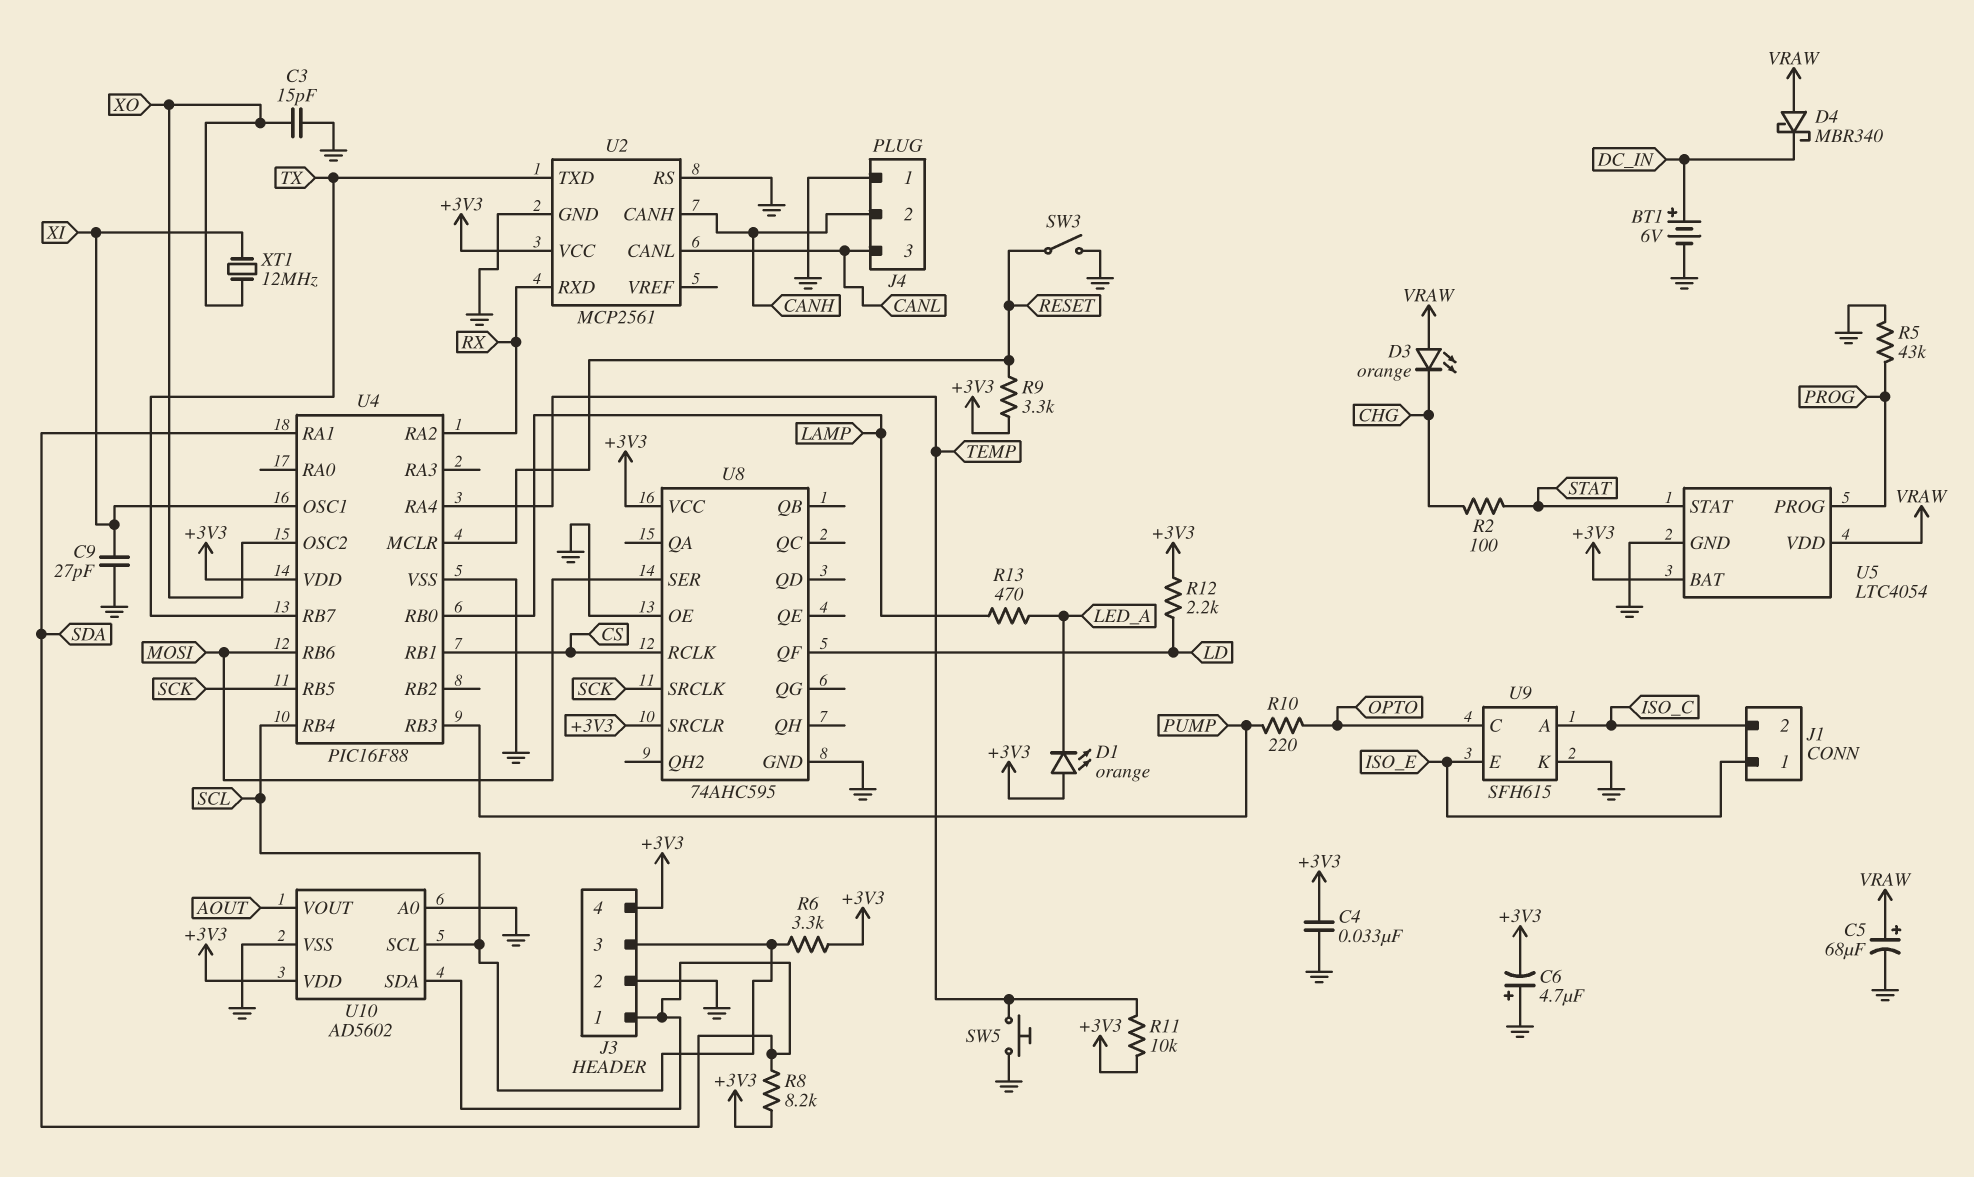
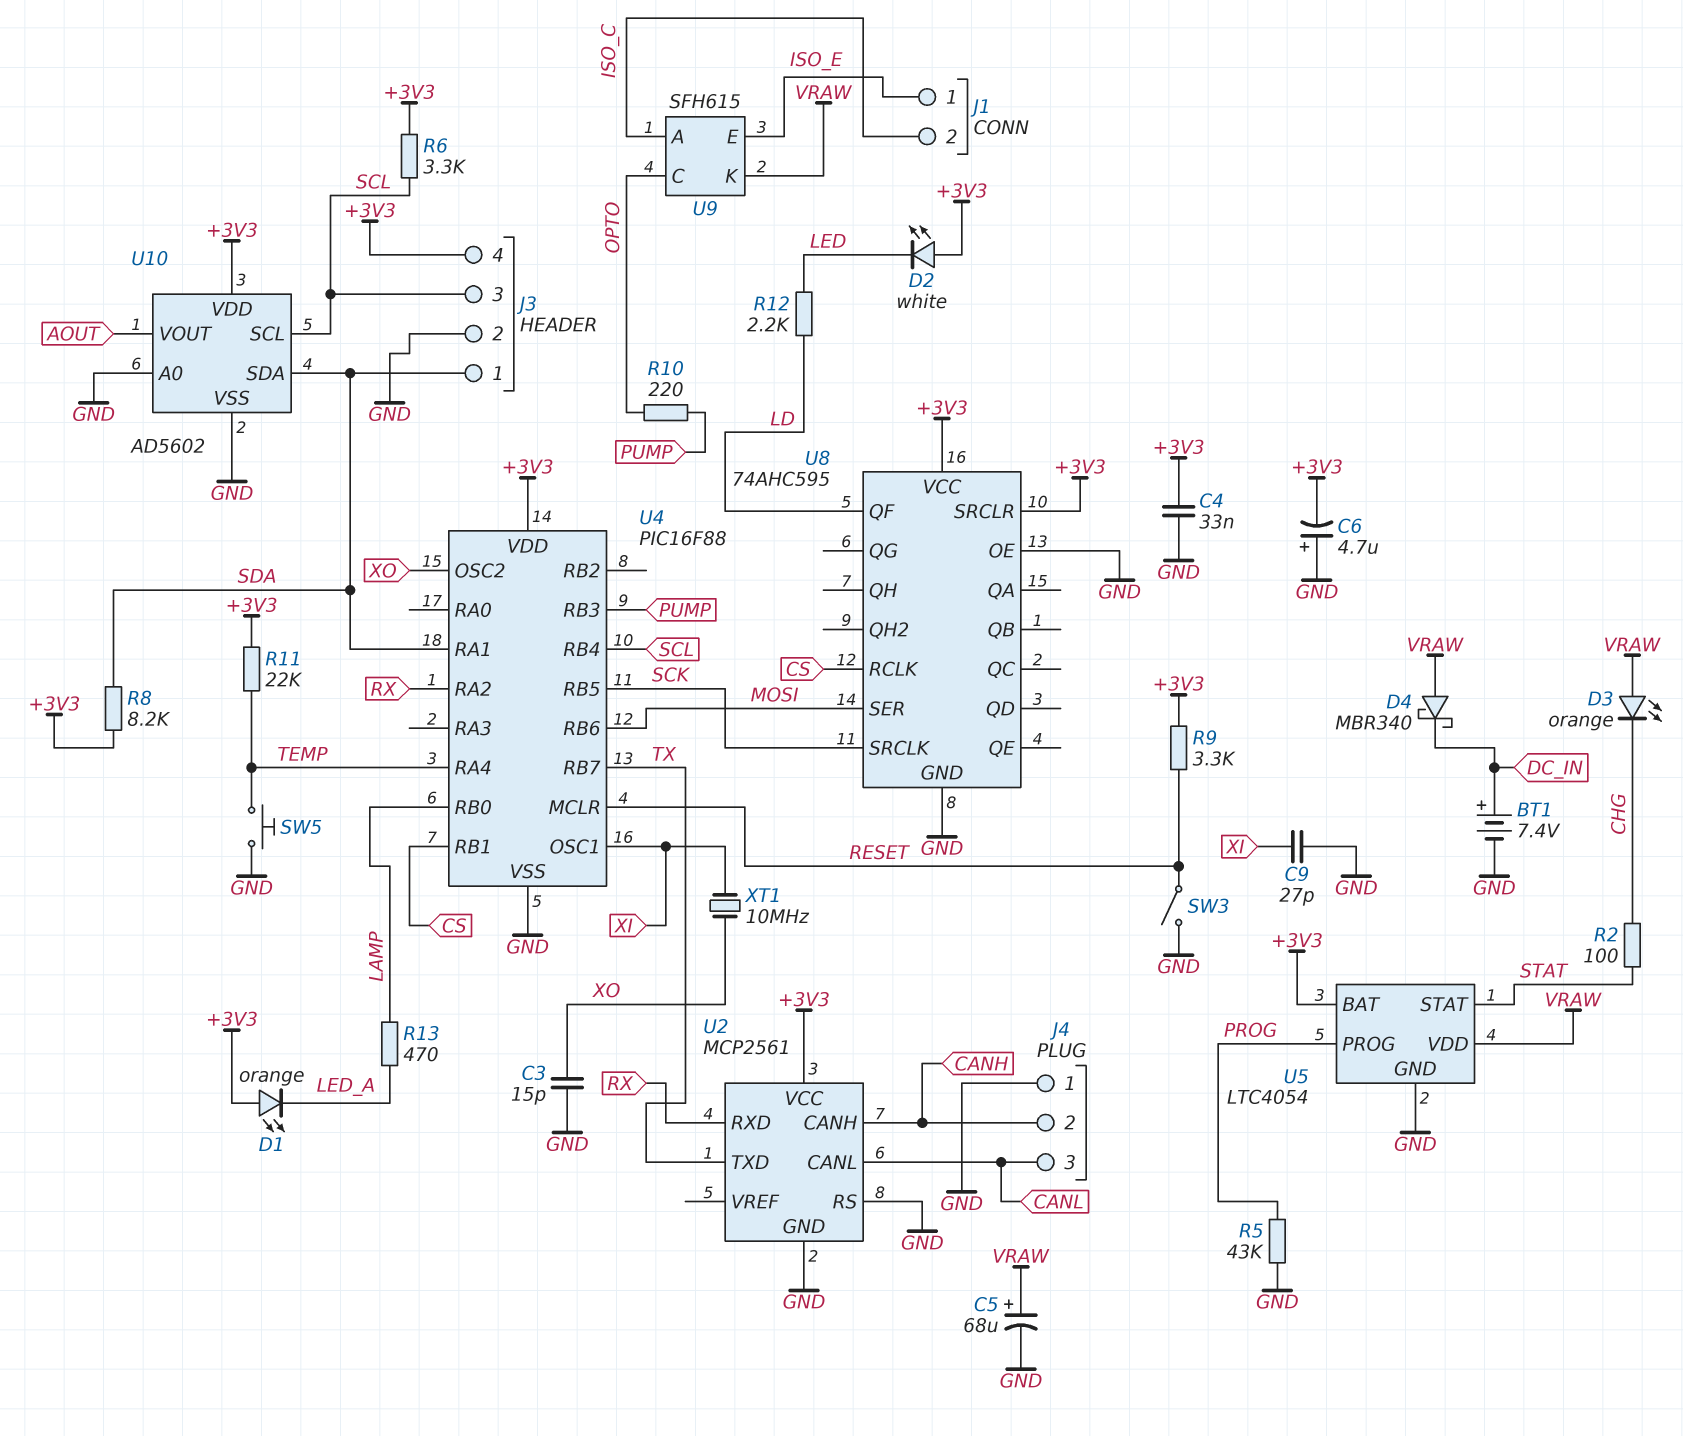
BT1: 6V (plus DC_IN, minus GND) -> 7.4V (plus DC_IN, minus GND)
D2: none -> LED white (A +3V3, K LED)
R11: 10k (+3V3, TEMP) -> 22k (+3V3, TEMP)
R12: 2.2k (+3V3, LD) -> 2.2k (LD, LED)
U9 pin K: GND -> VRAW
XT1: 12MHz (XI, XO) -> 10MHz (XI, XO)

